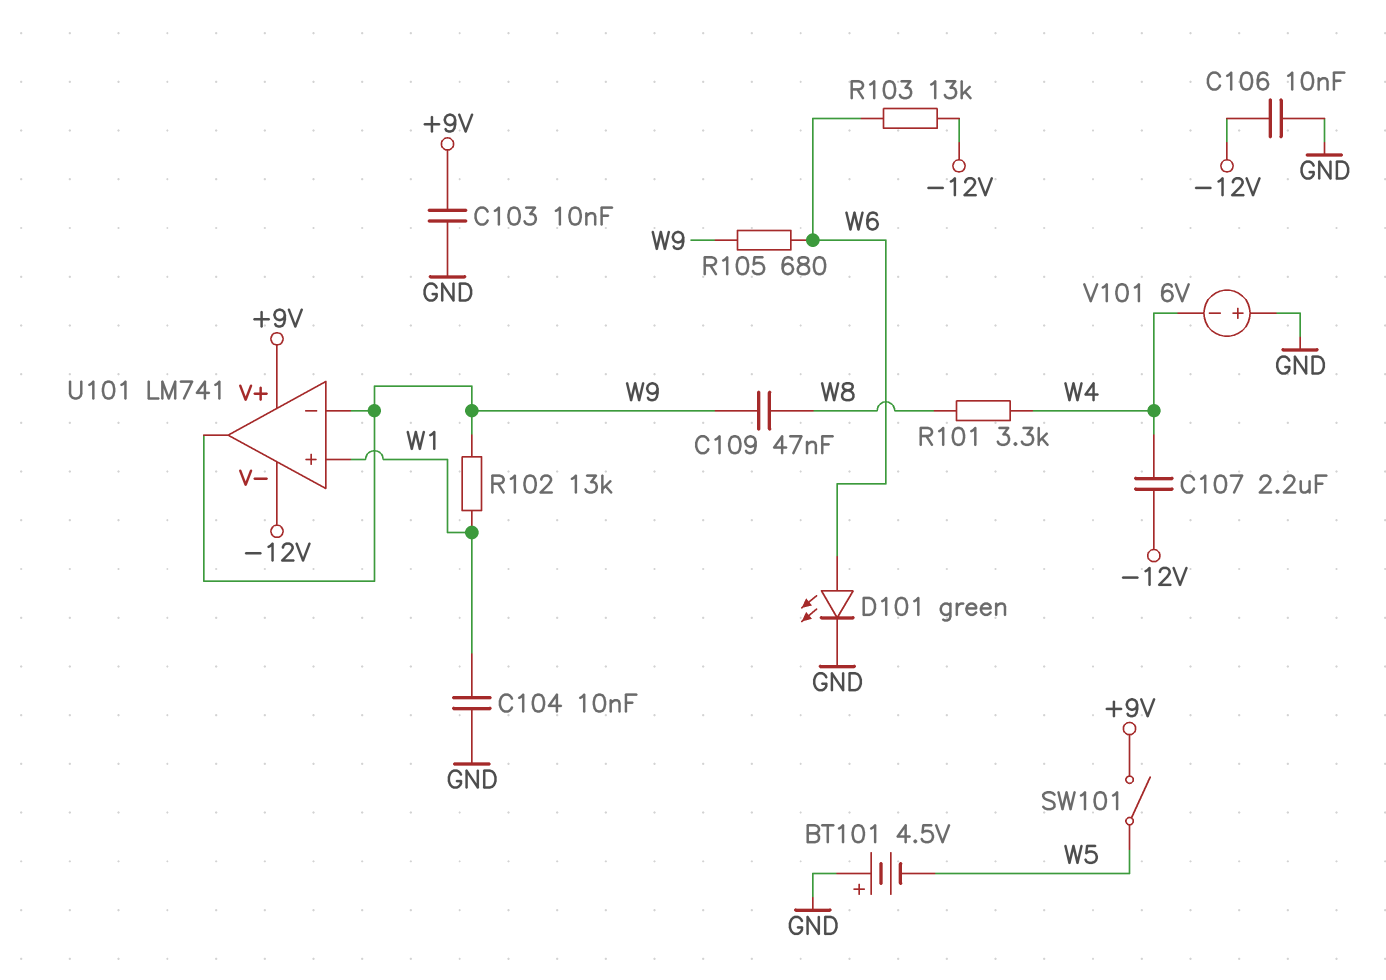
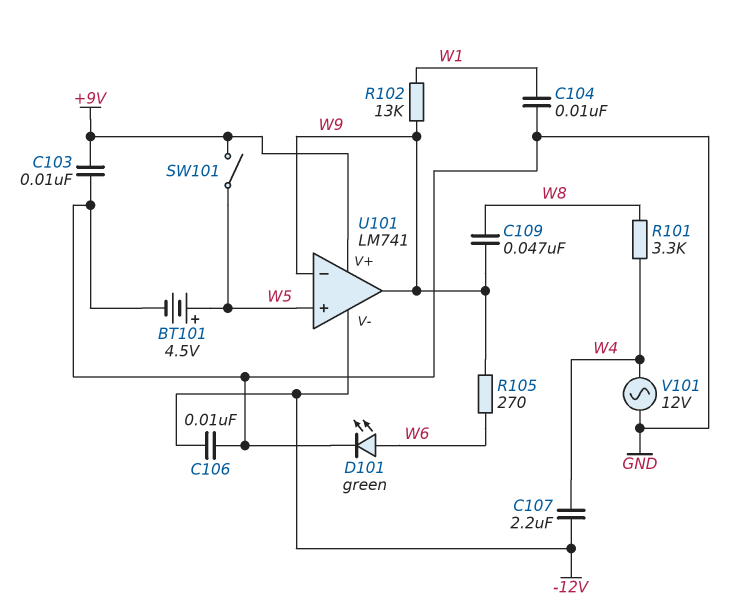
BT101: 4.5V (plus GND, minus W5) -> 4.5V (plus W5, minus GND)
R103: 13k (-12V, W6) -> none
R105: 680 (W6, W9) -> 270 (W6, W9)
U101 pin in+: W1 -> W5
V101: 6V (plus GND, minus W4) -> AC 12V (GND, W4)

